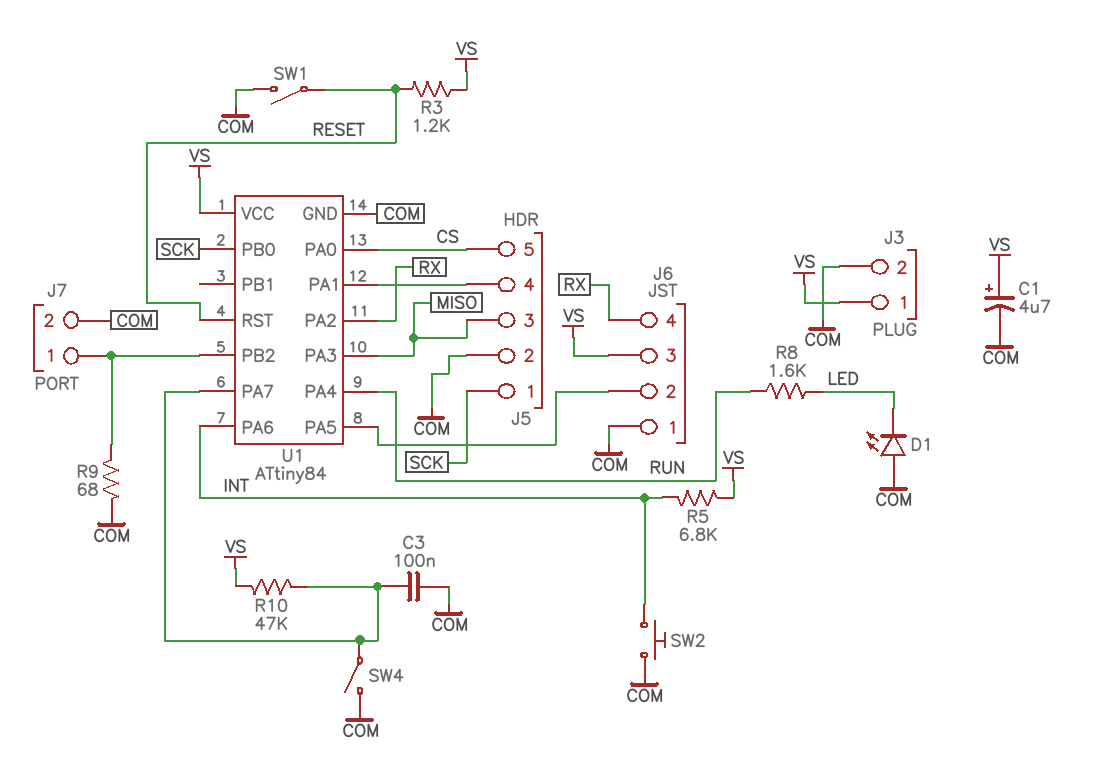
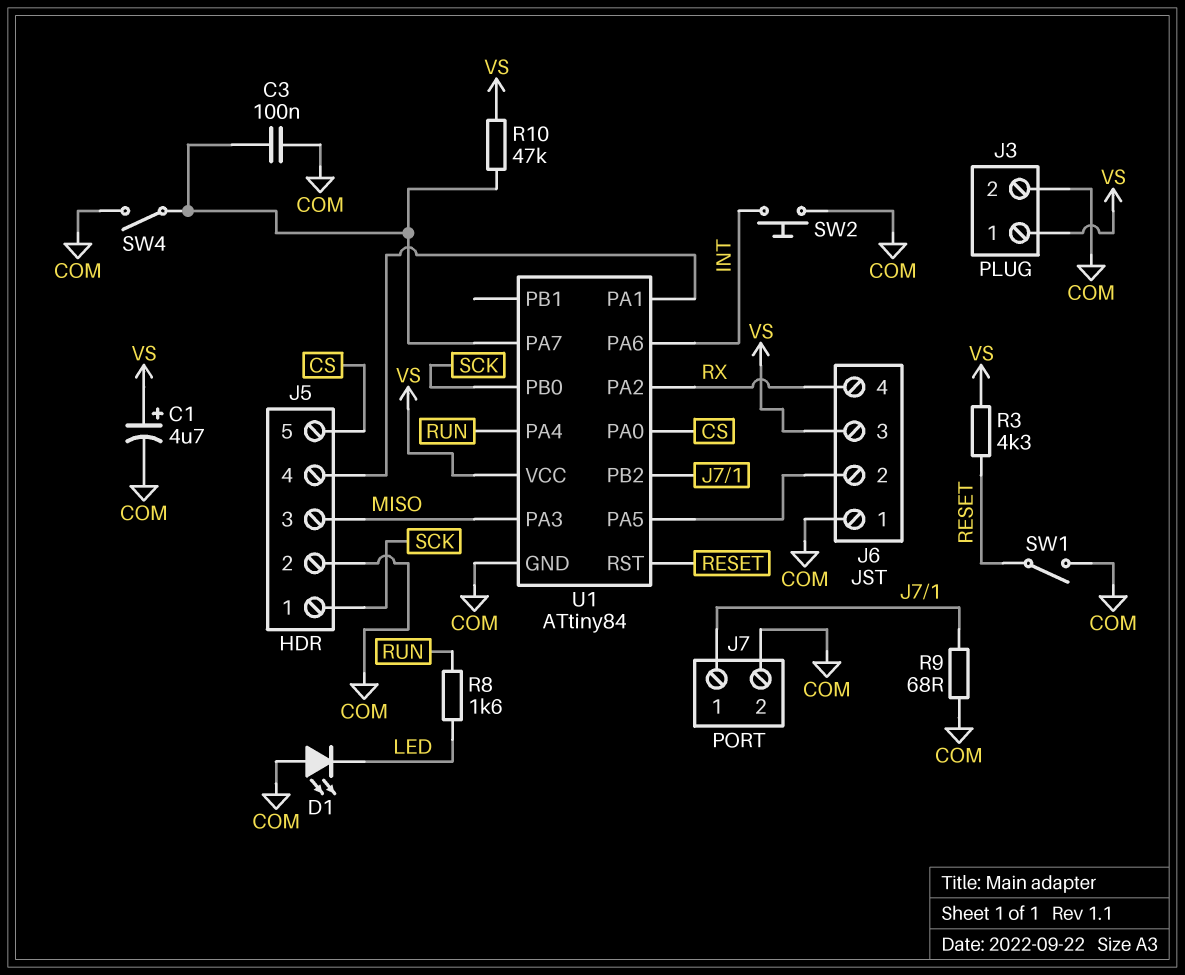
R3: 1.2k (RESET, VS) -> 4.3k (RESET, VS)
R5: 6.8k (INT, VS) -> none

